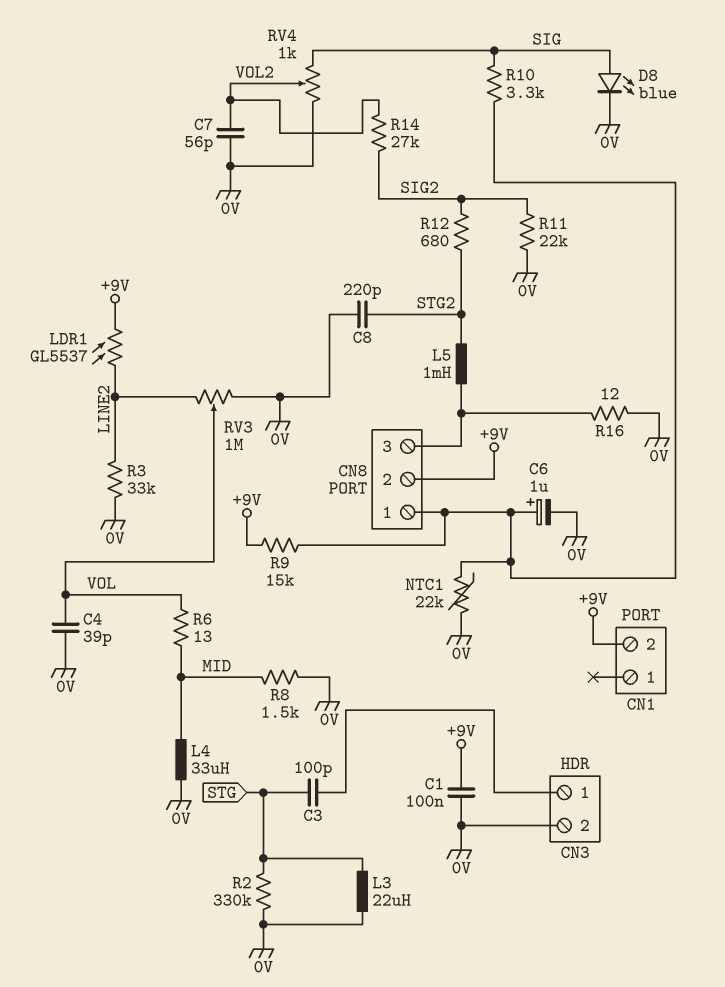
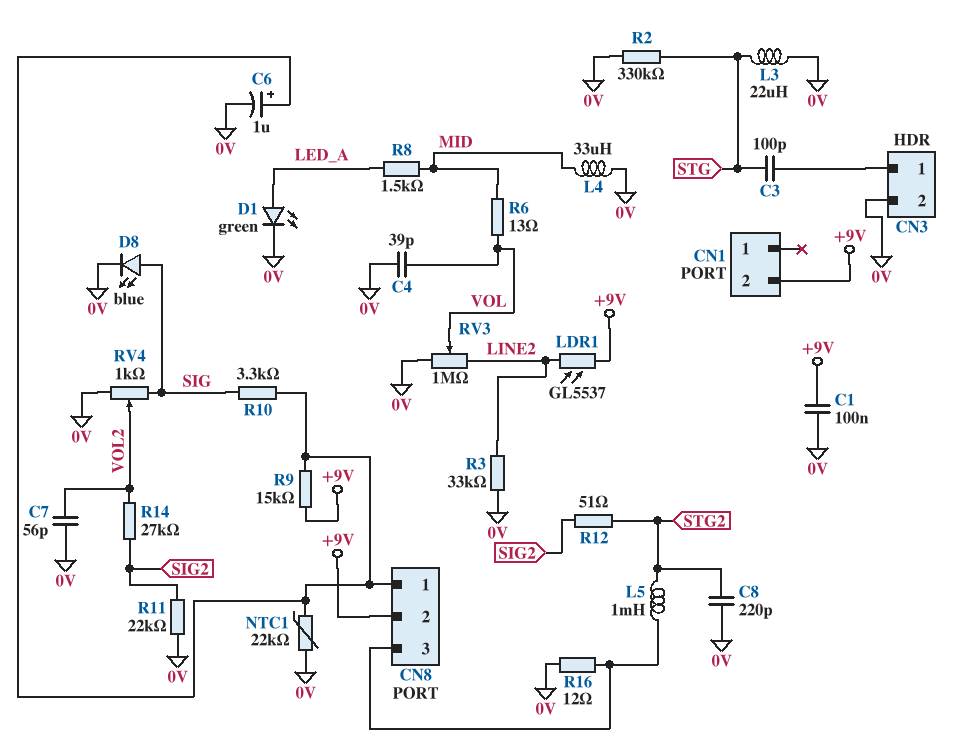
D1: none -> LED green (A LED_A, K 0V)
R8: 1.5k (0V, MID) -> 1.5k (LED_A, MID)
R12: 680 (SIG2, STG2) -> 51 (SIG2, STG2)

